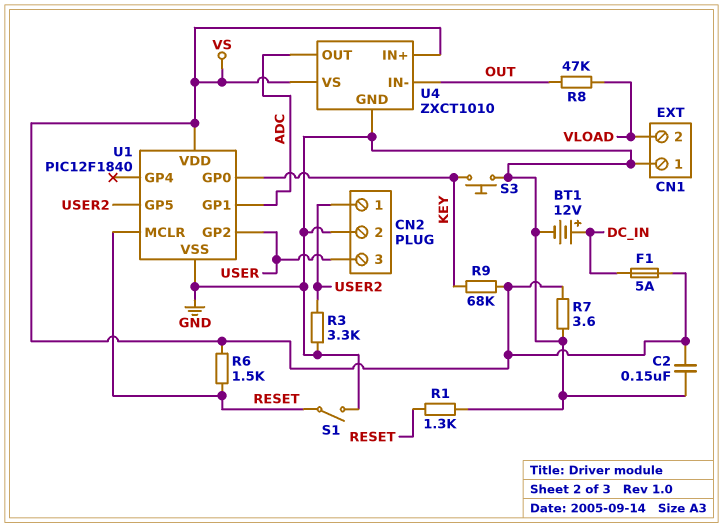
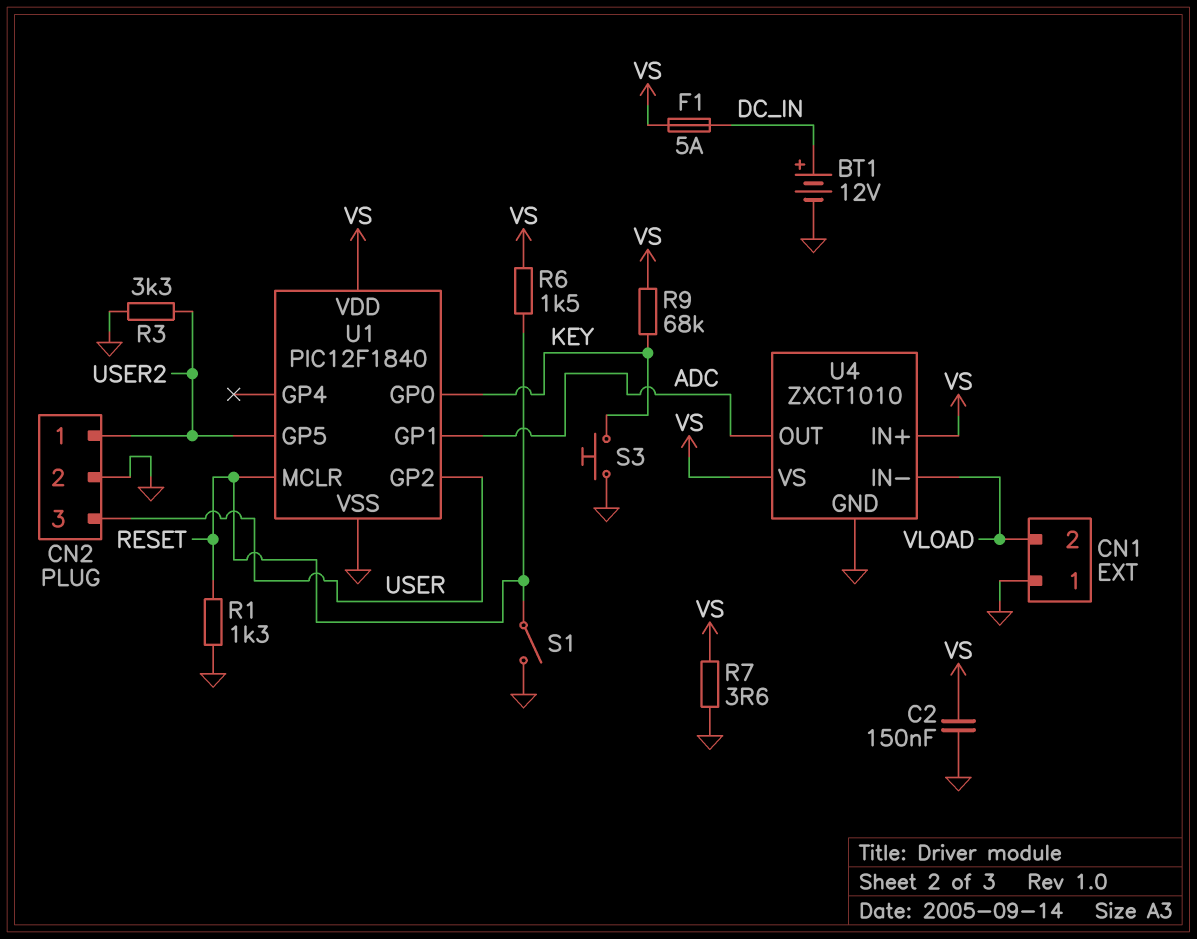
R8: 47k (OUT, VLOAD) -> none
U4 pin IN-: OUT -> VLOAD

